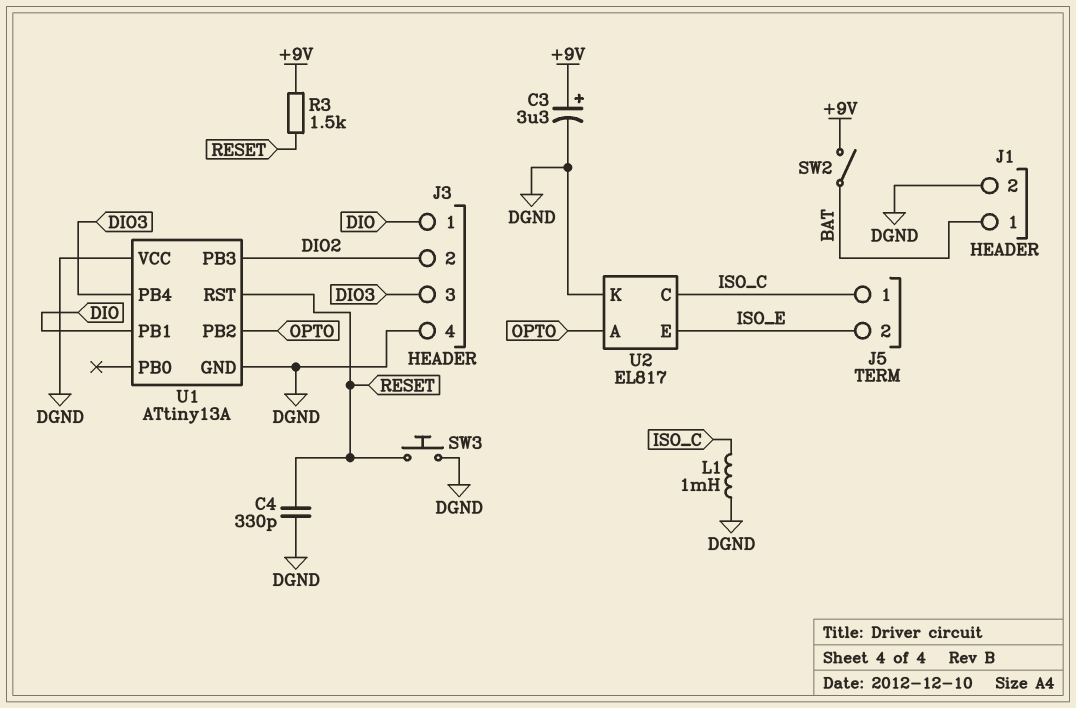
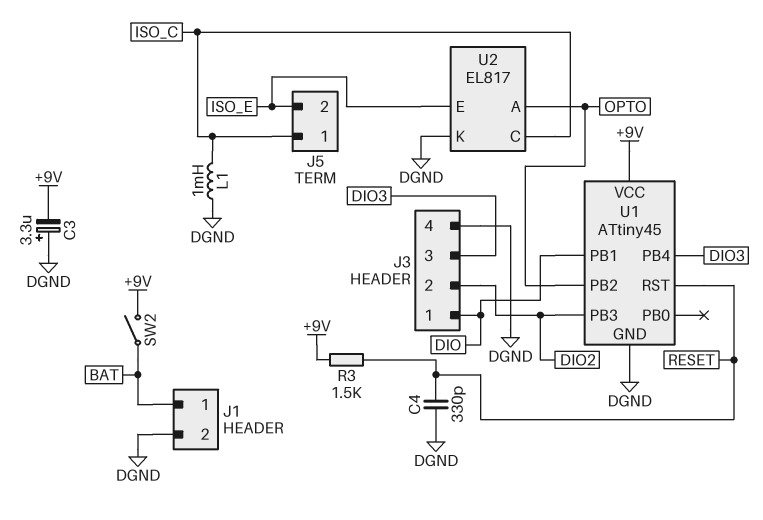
C3: 3.3uF (plus +9V, minus DGND) -> 3.3uF (plus DGND, minus +9V)
SW3: button (DGND, RESET) -> none
U1: ATtiny13A -> ATtiny45
U1 pin VCC: DGND -> +9V

